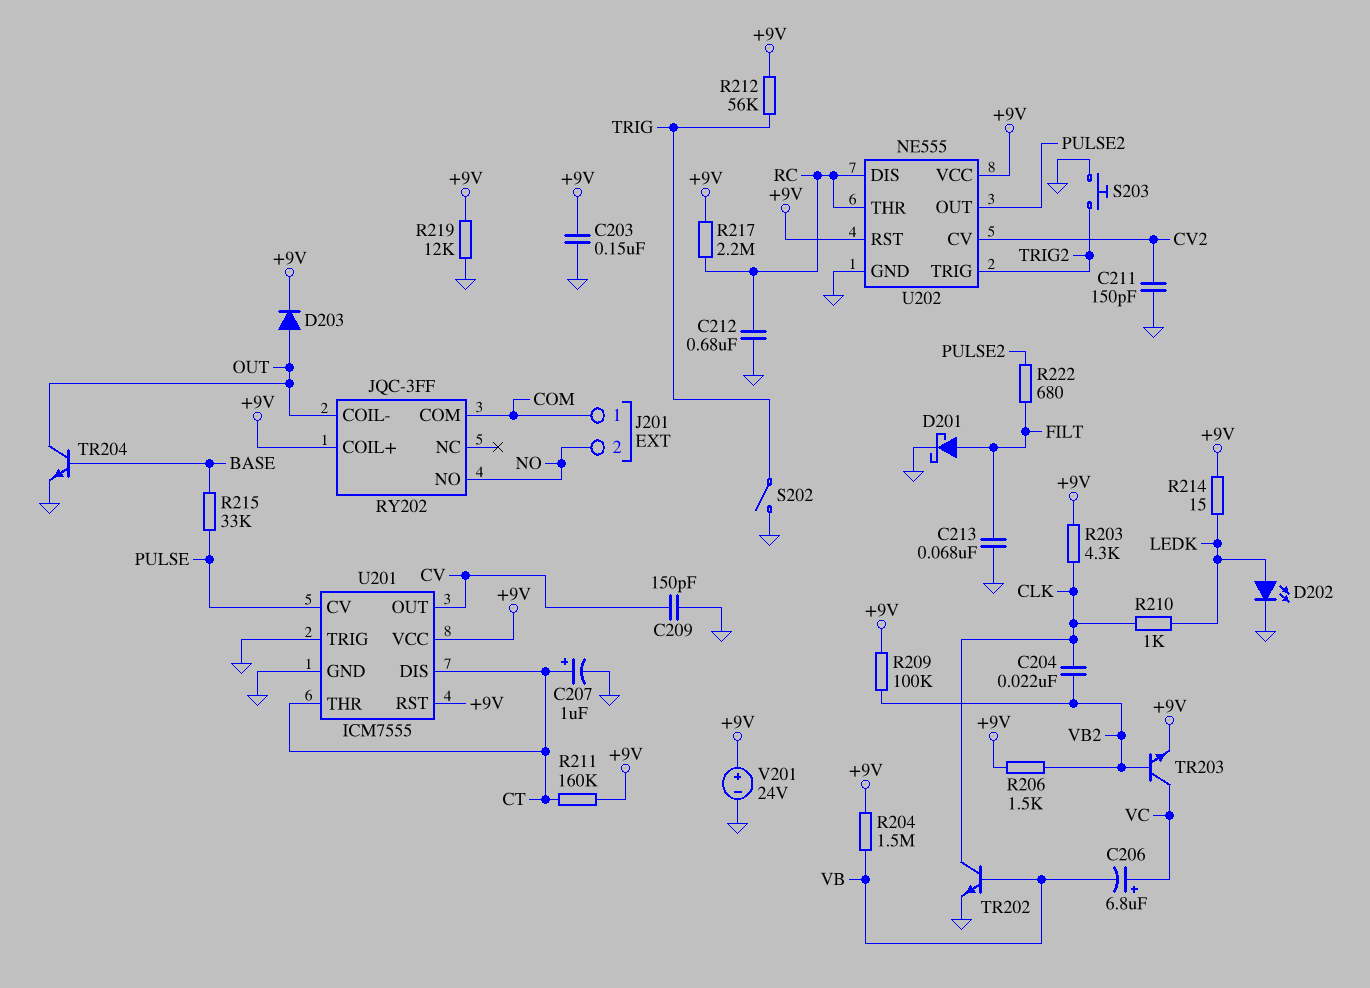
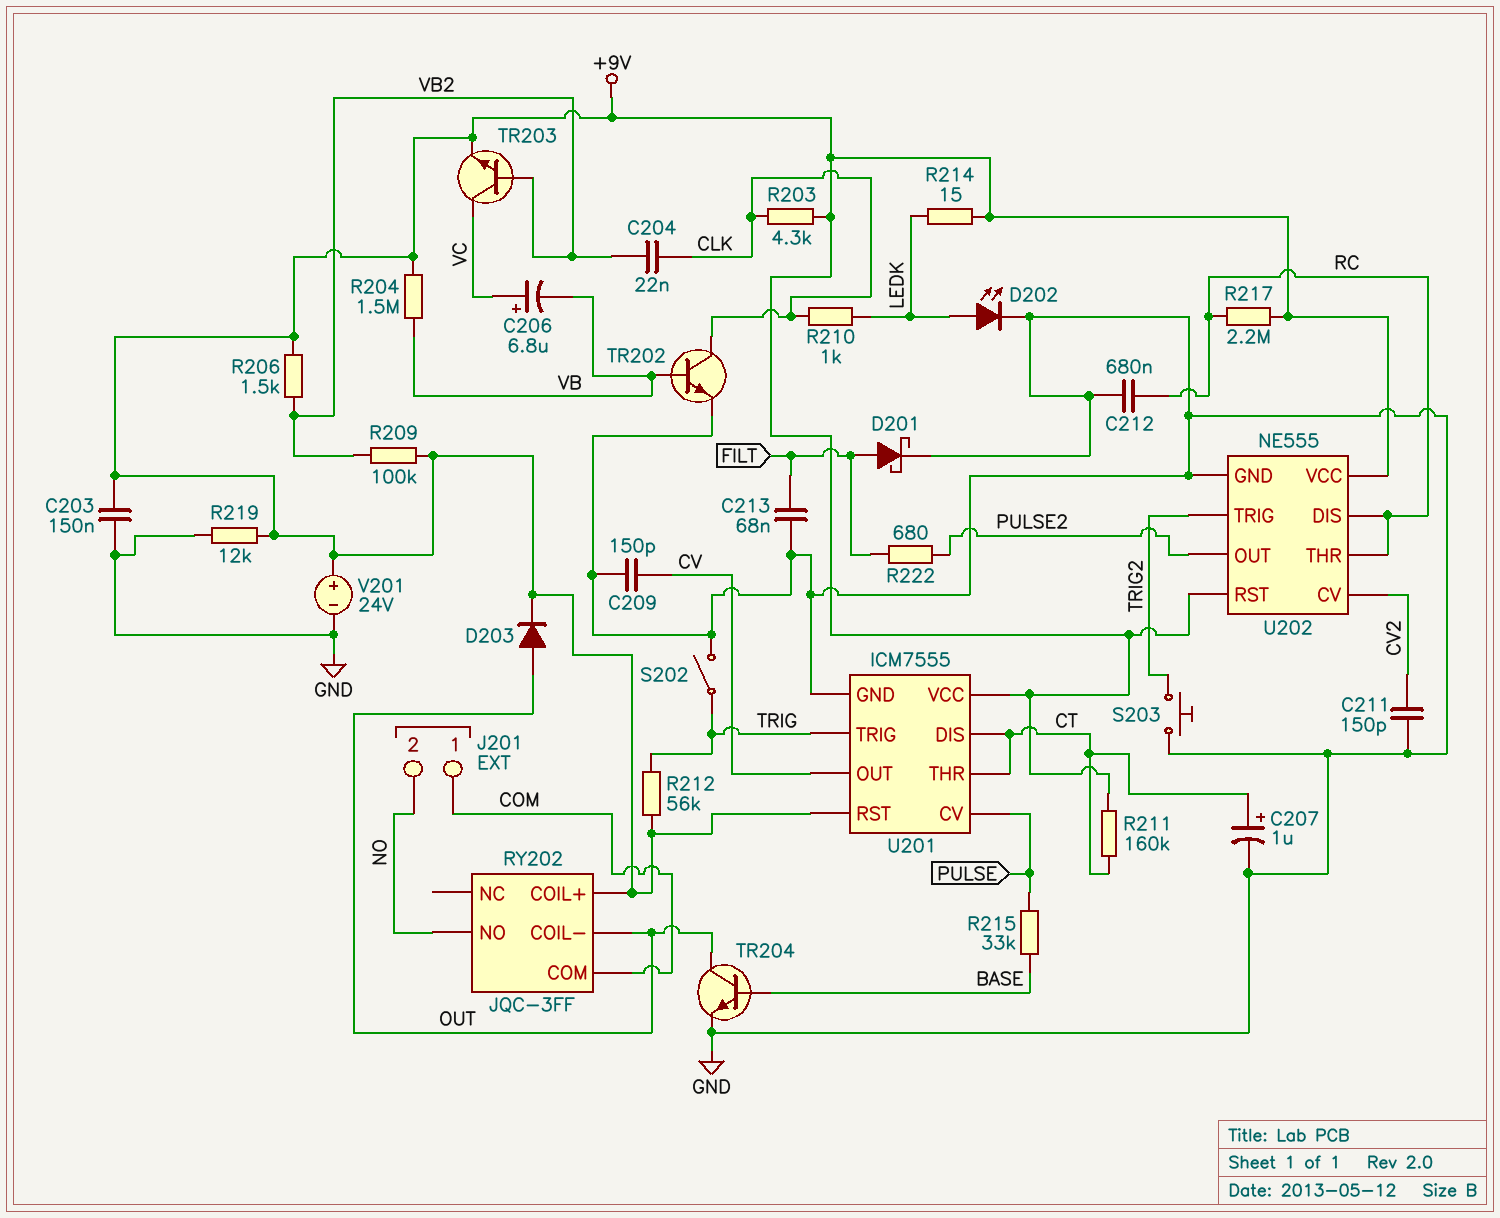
U201 pin TRIG: GND -> TRIG

